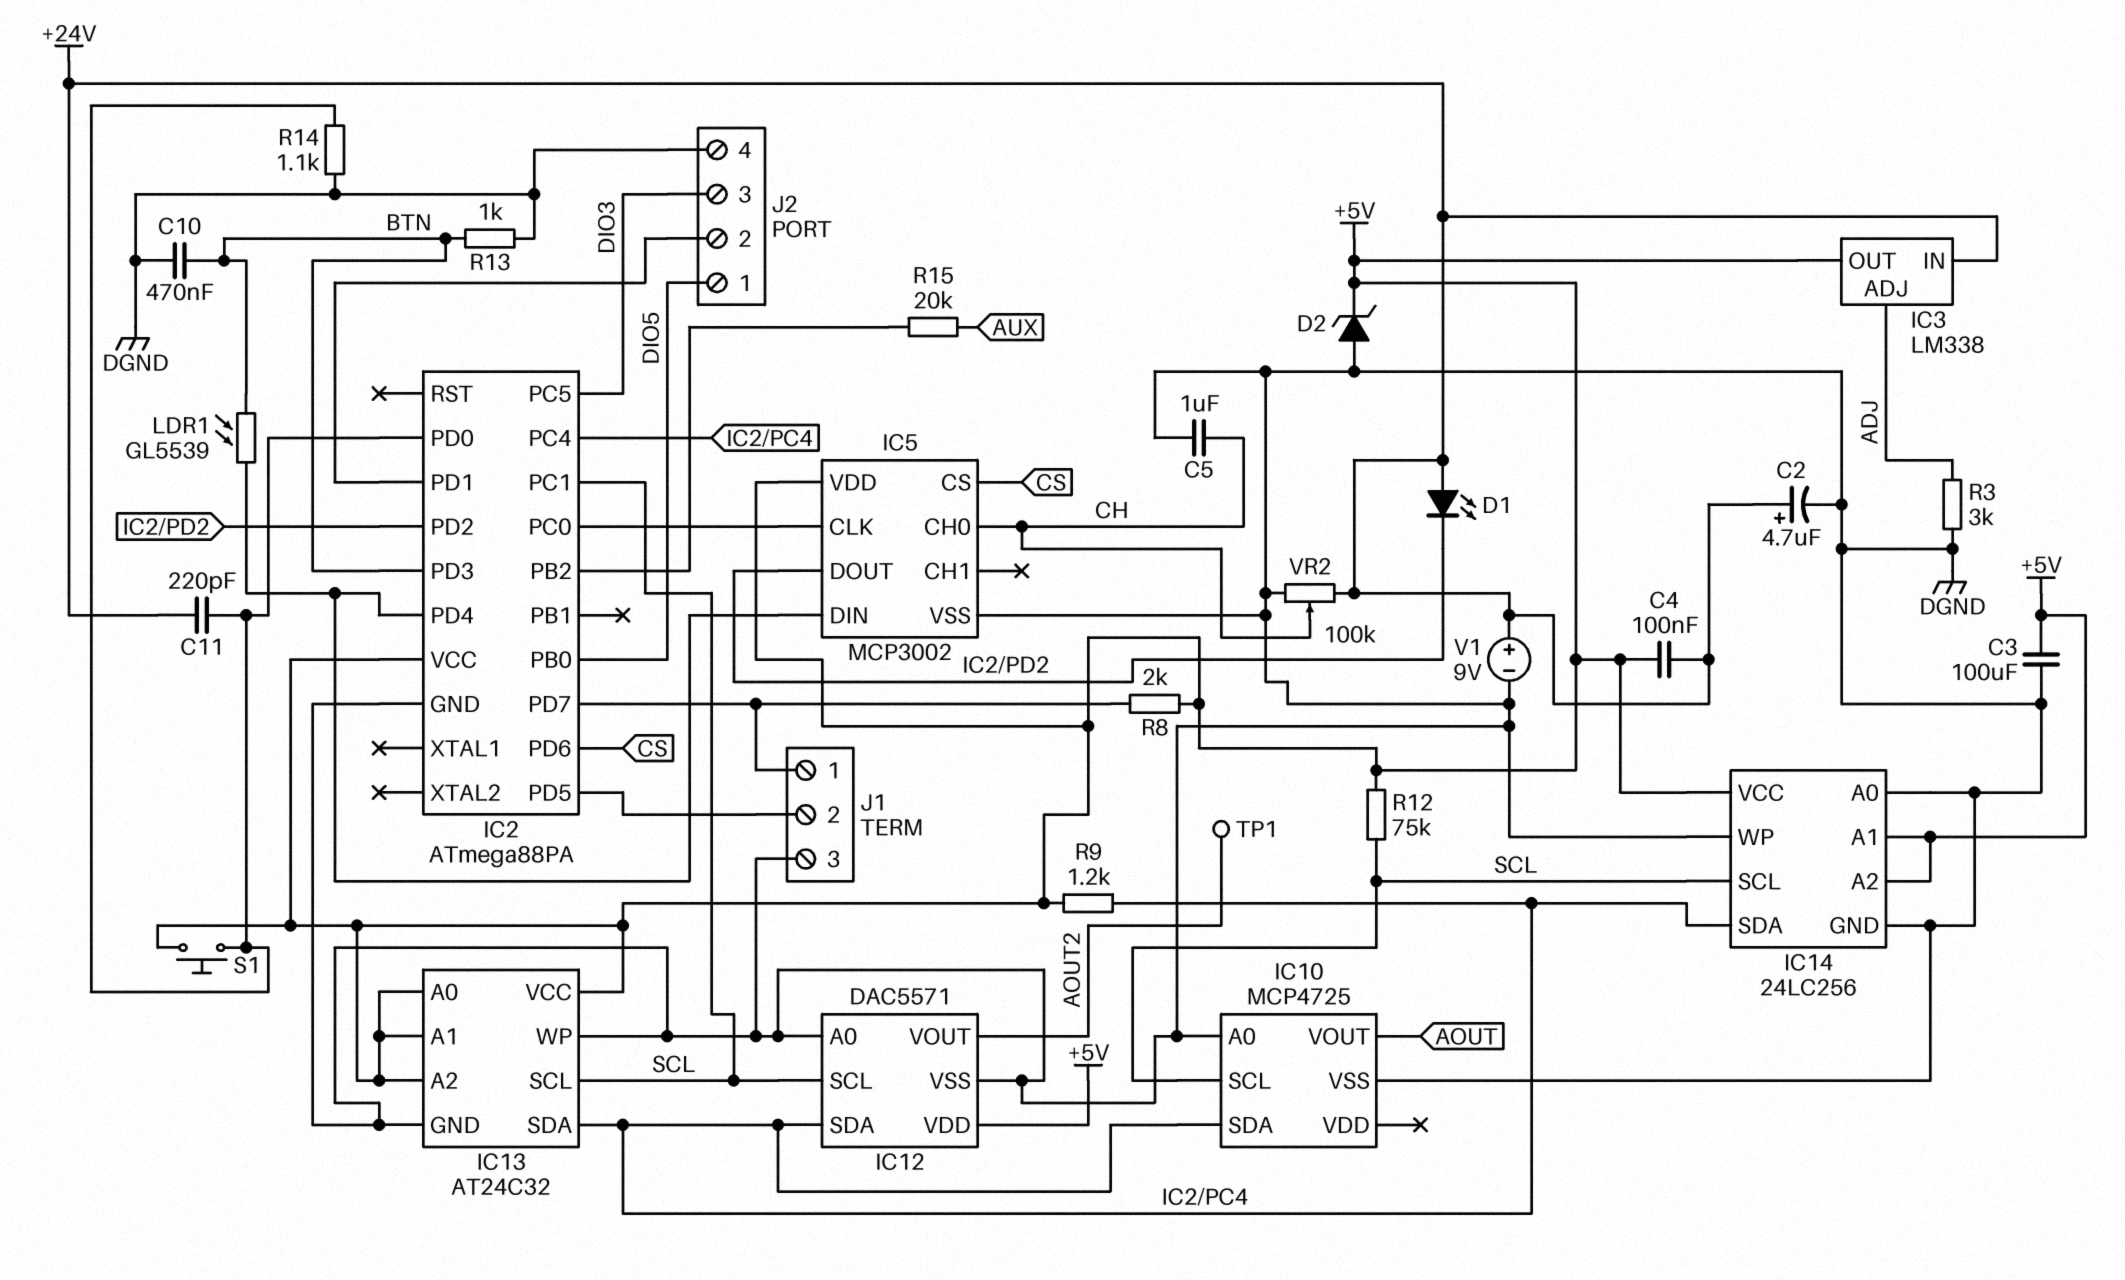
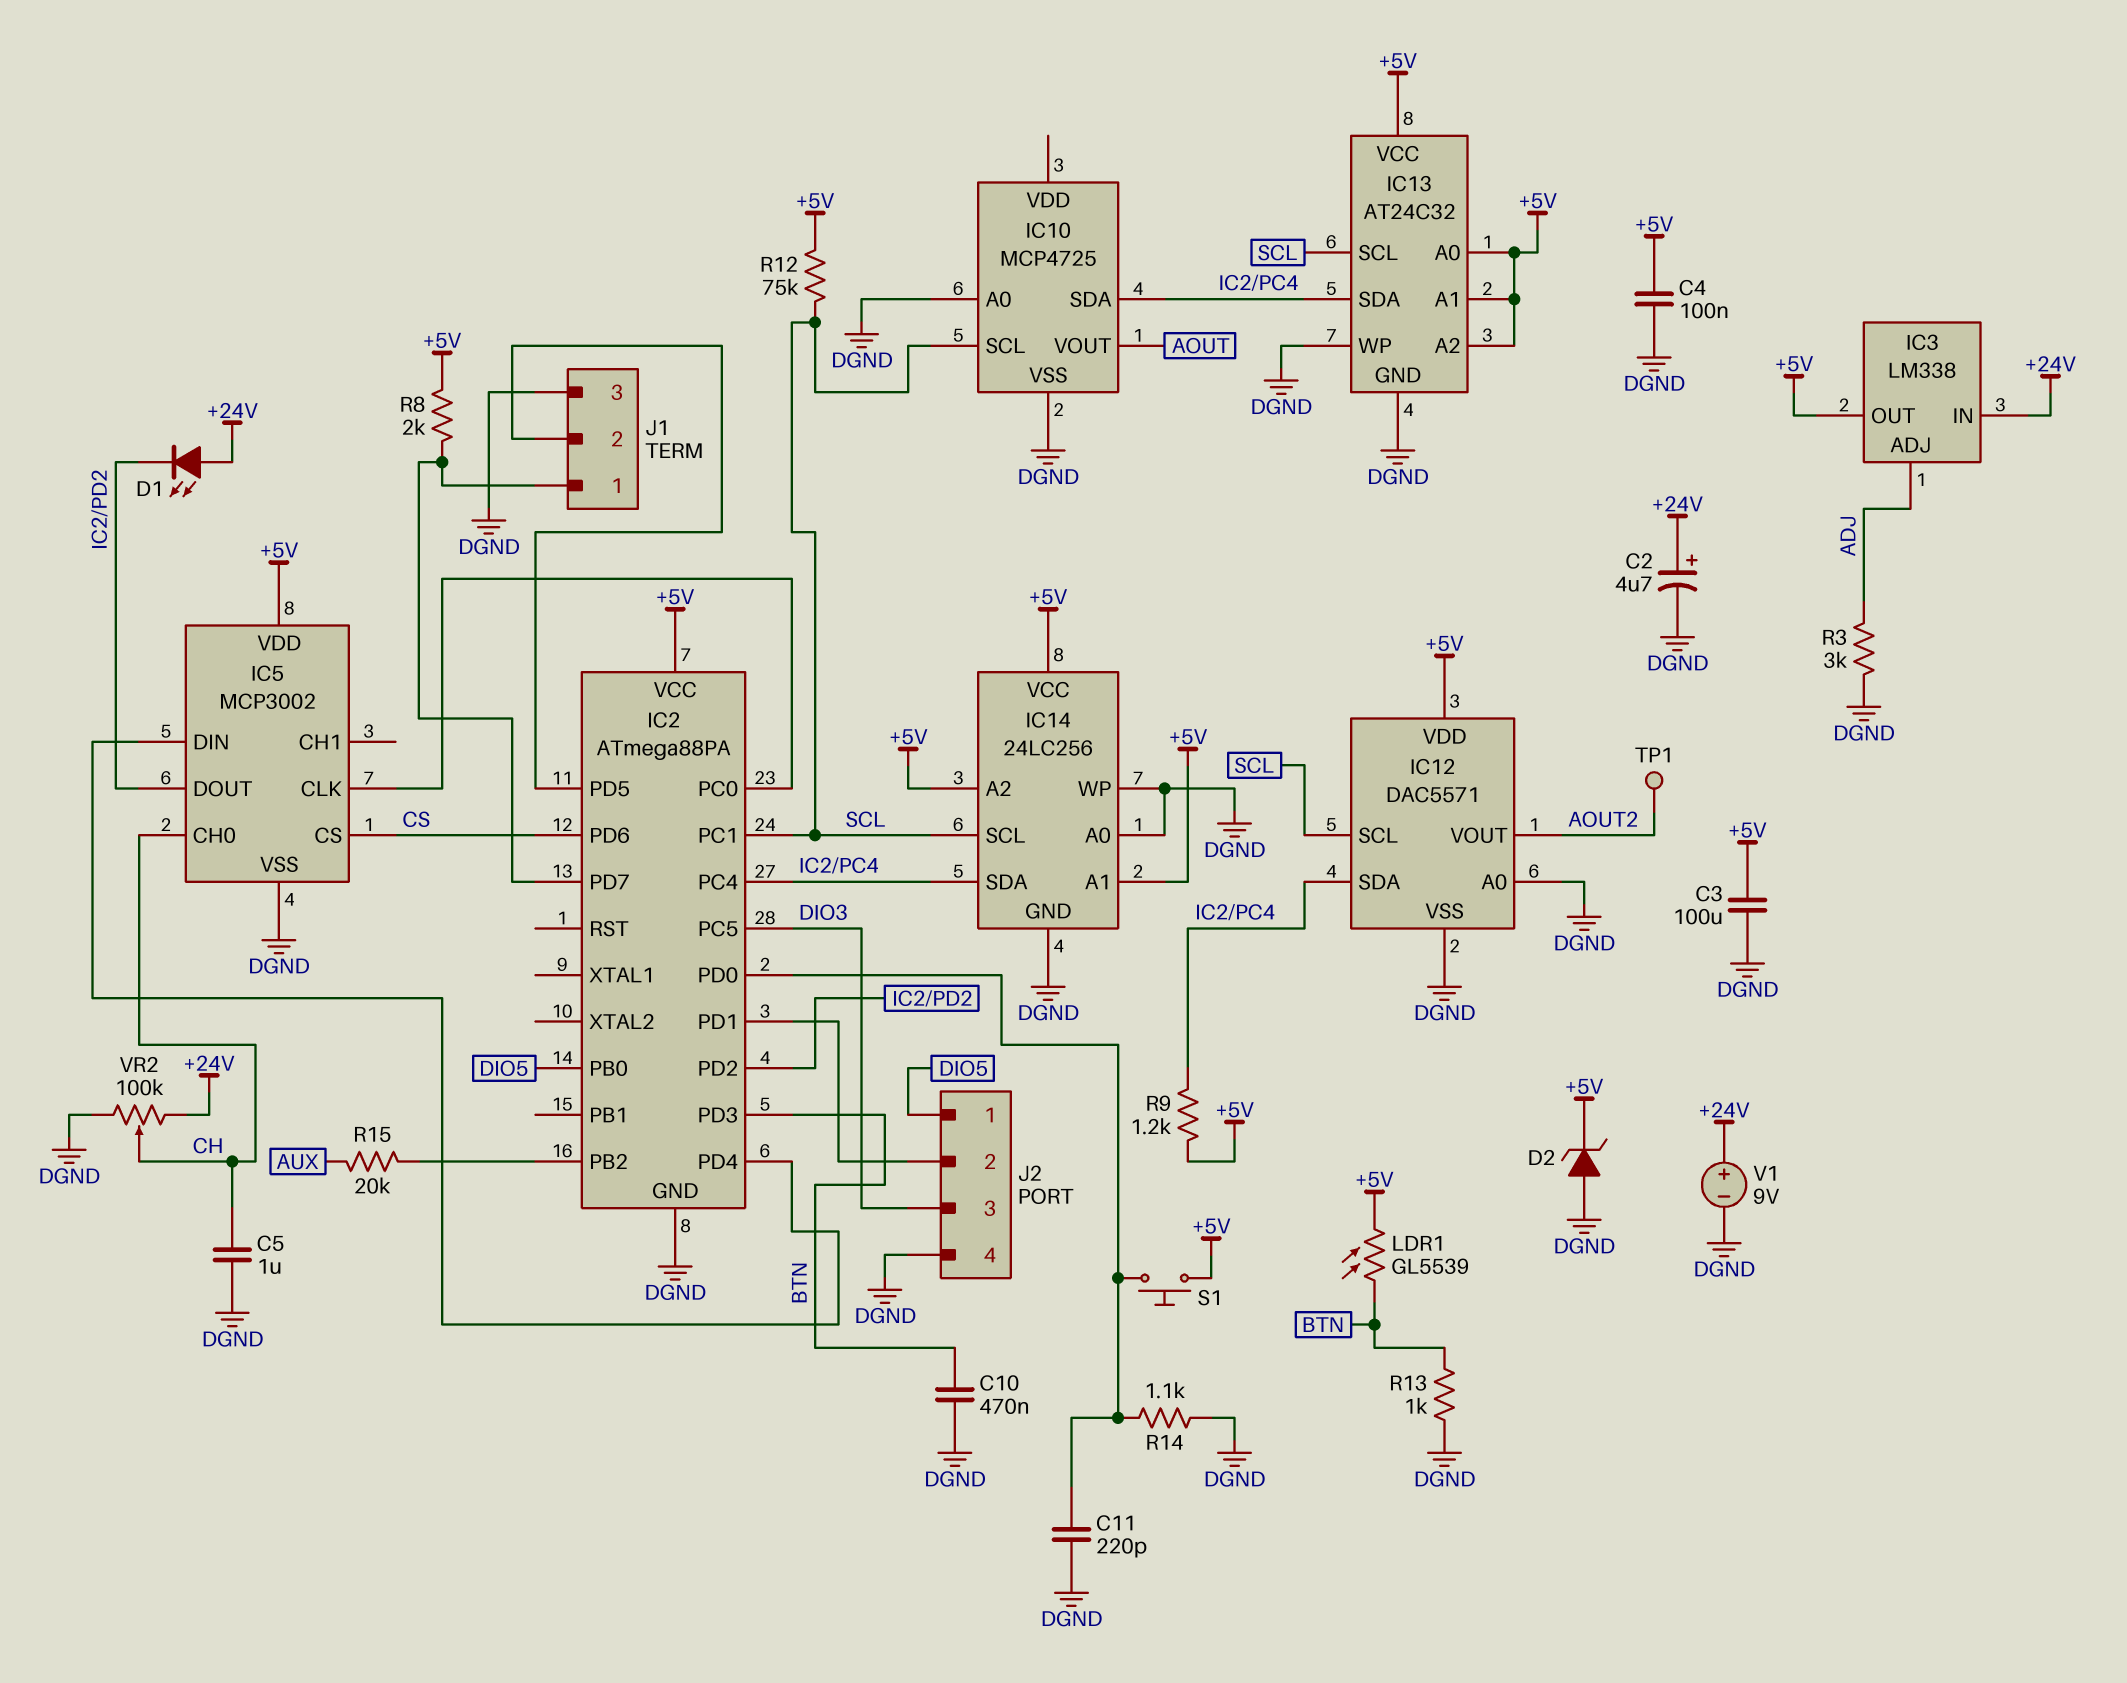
C4: 100nF (+5V, +24V) -> 100nF (+5V, DGND)
C11: 220pF (+24V, IC2/PD0) -> 220pF (DGND, IC2/PD0)
LDR1: GL5539 (BTN, IC2/PD4) -> GL5539 (+5V, BTN)

